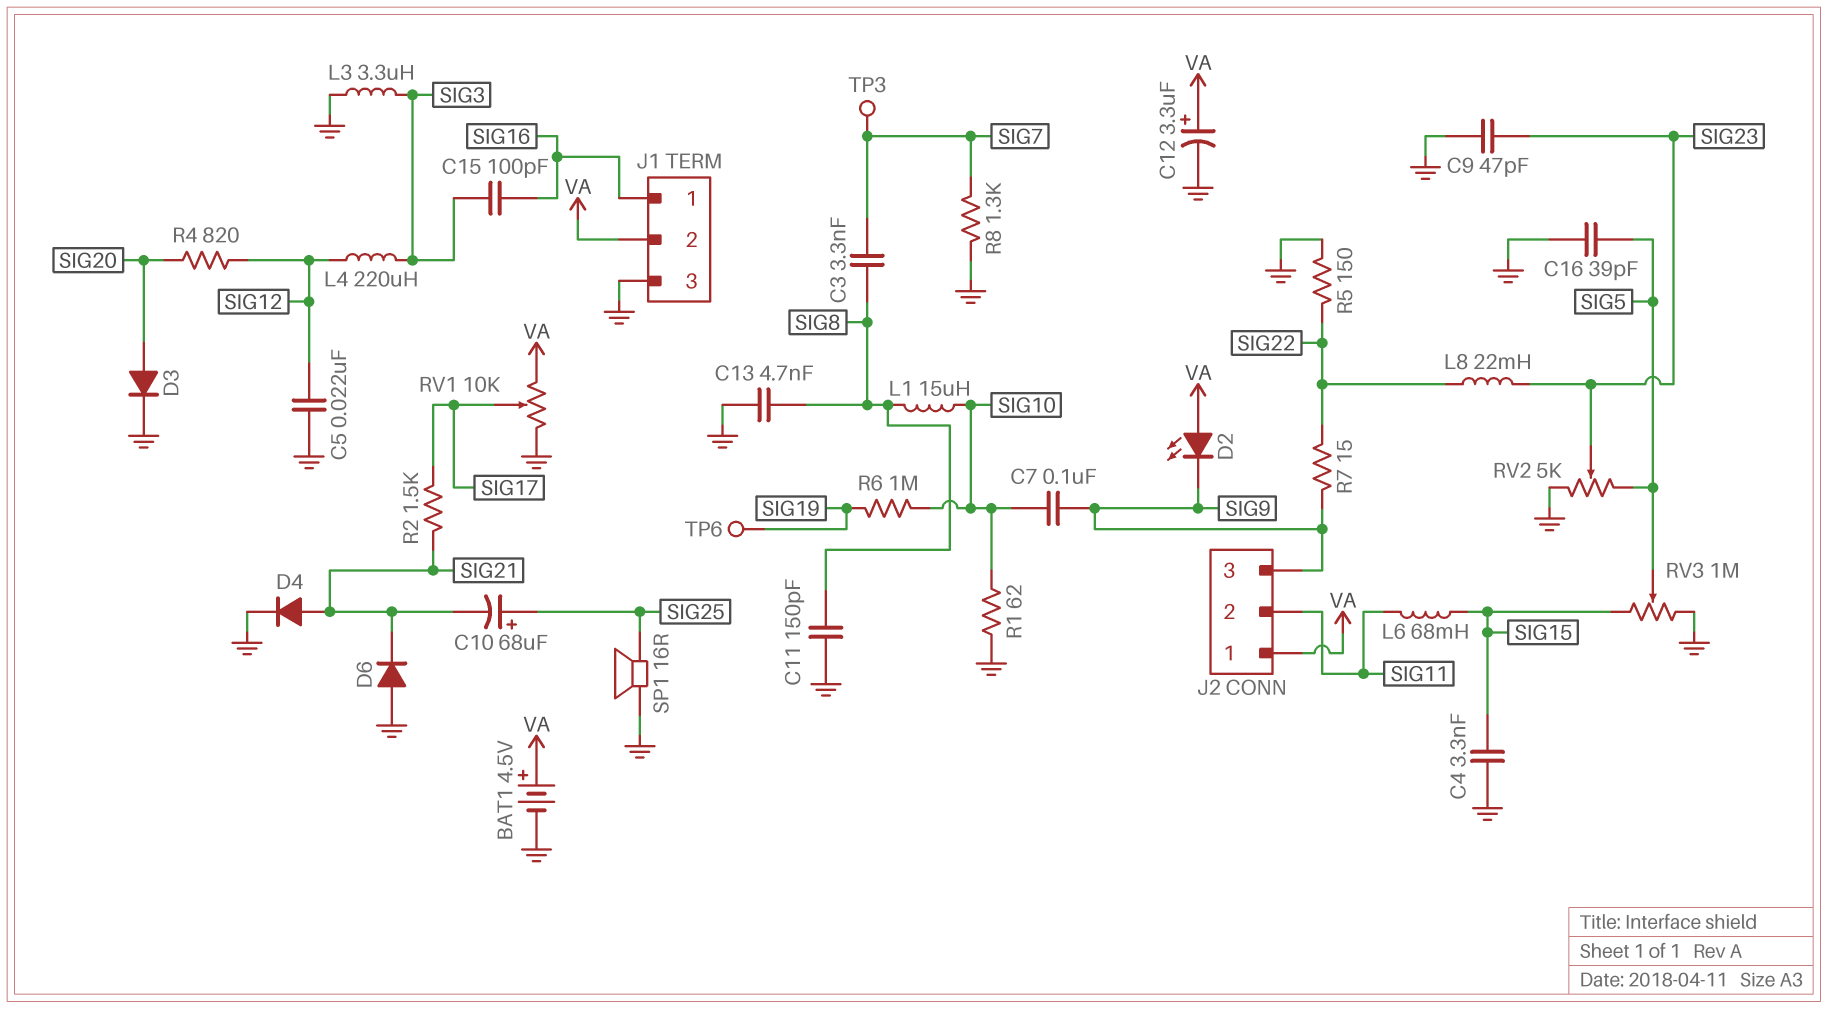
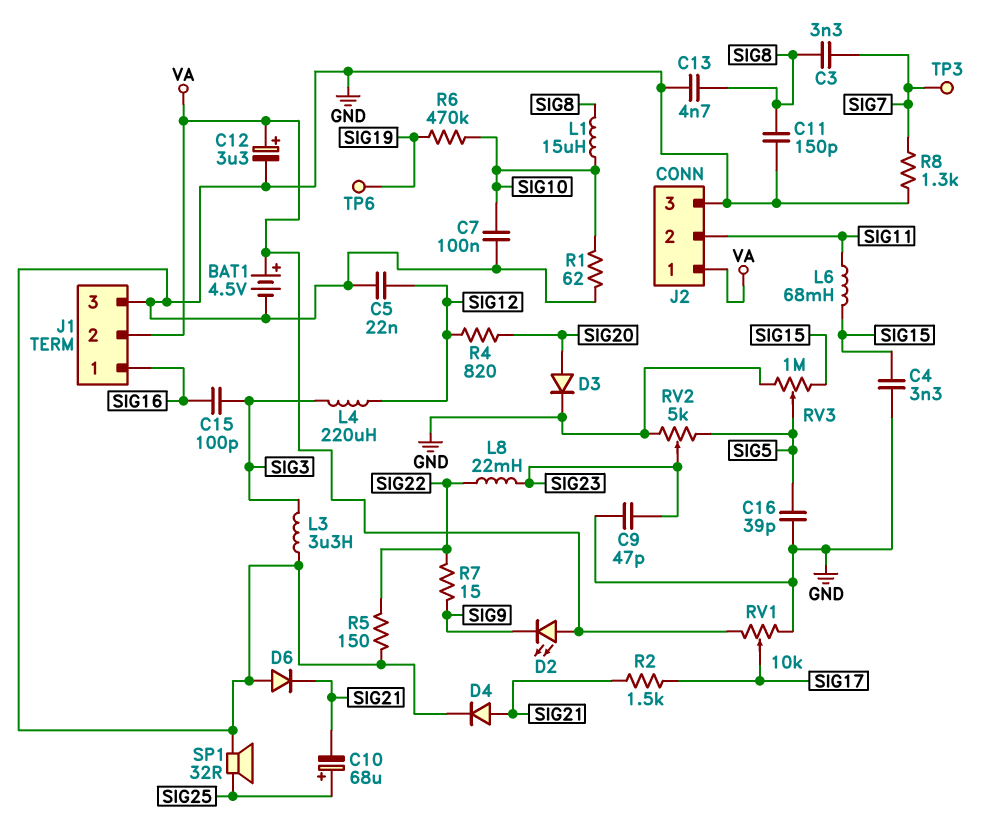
C7: 100nF (SIG9, SIG10) -> 100nF (GND, SIG10)
J2 pin 3: SIG9 -> GND
R6: 1M (SIG10, SIG19) -> 470k (SIG10, SIG19)
SP1: speaker 16R (GND, SIG25) -> speaker 32R (GND, SIG25)

